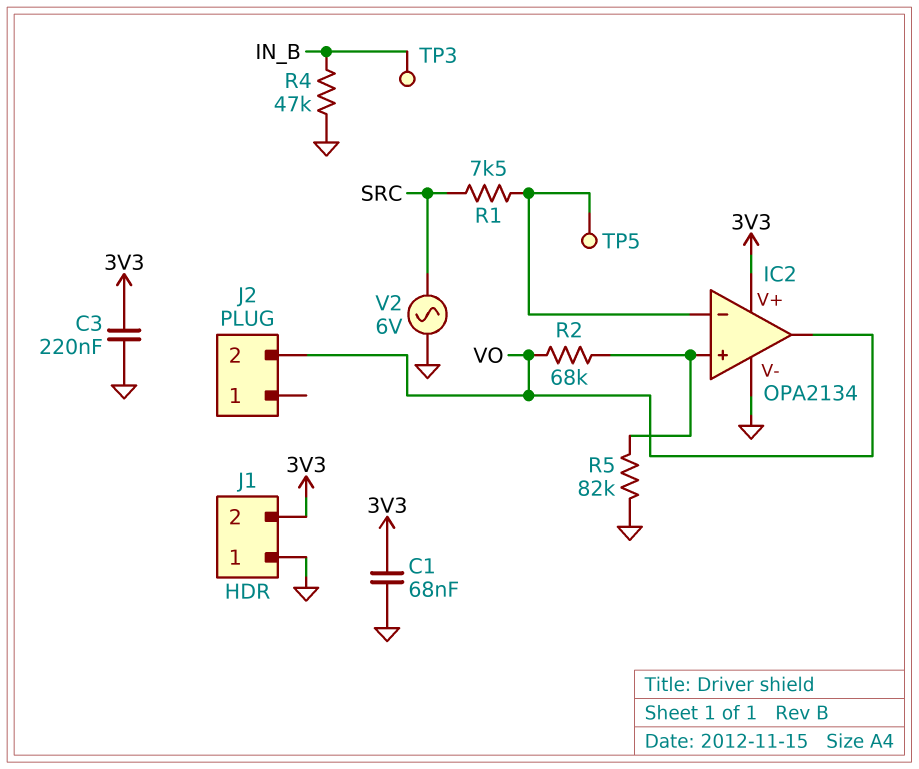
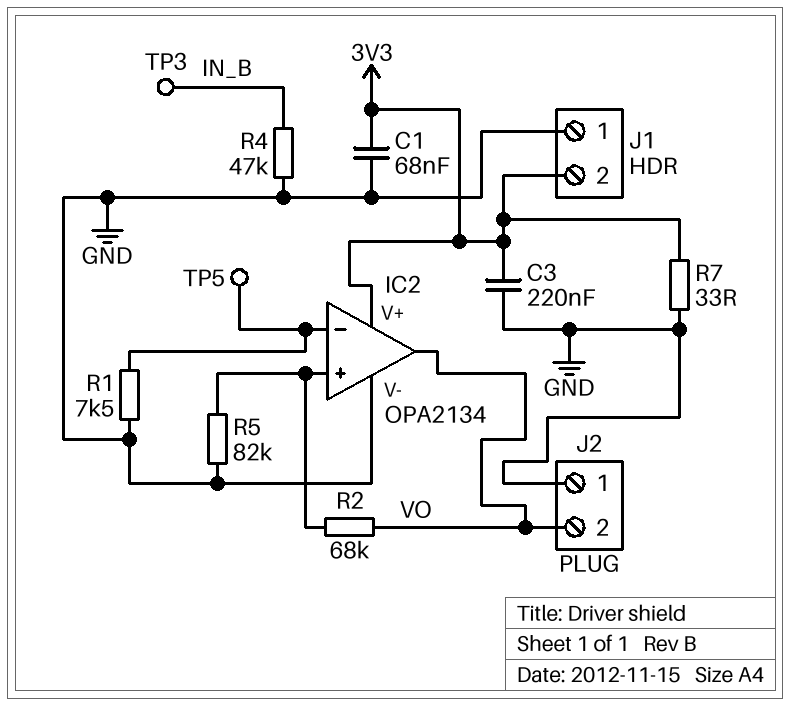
J2 pin 1: none -> GND
R1: 7.5k (IC2/in-, SRC) -> 7.5k (GND, IC2/in-)
R7: none -> 33 (3V3, GND)
V2: AC 6V (GND, SRC) -> none

